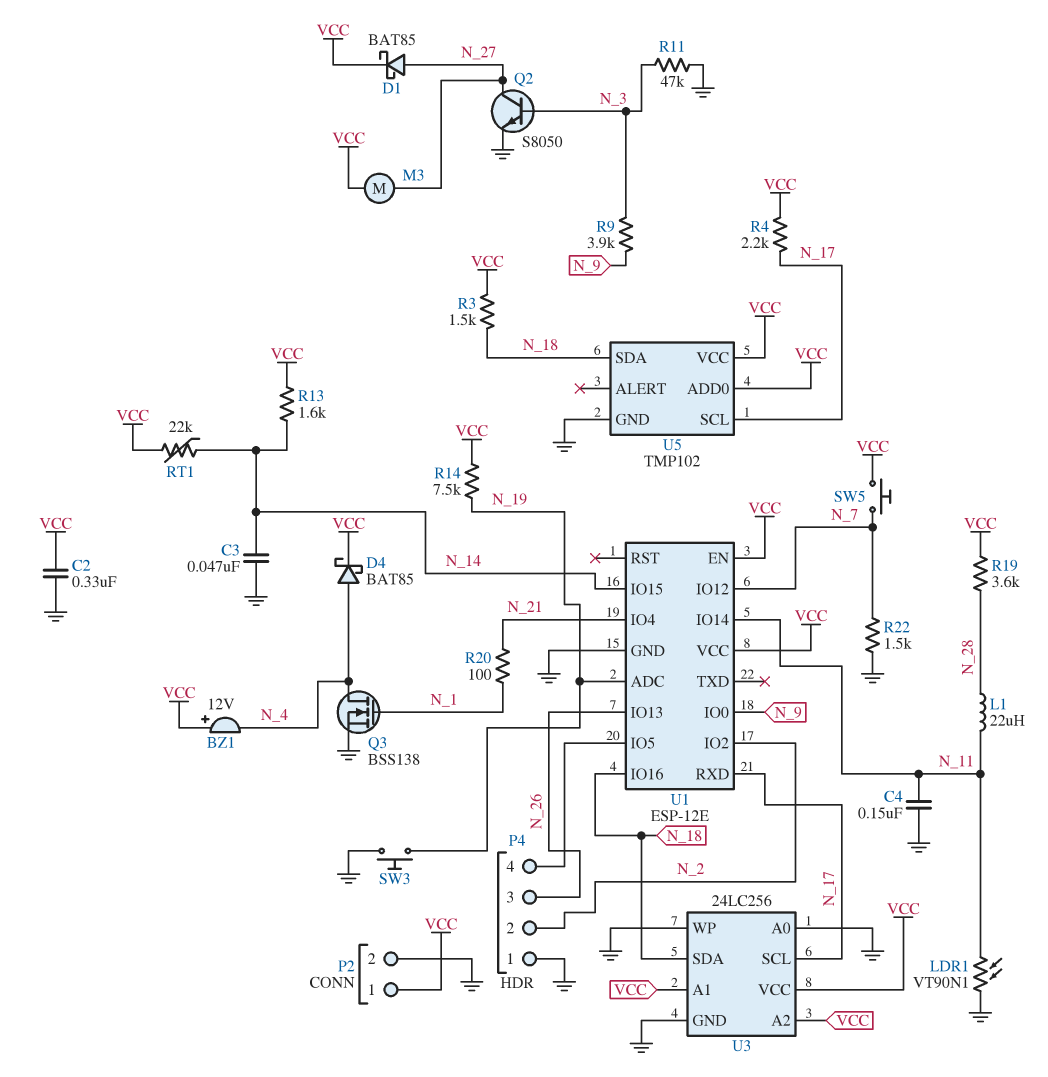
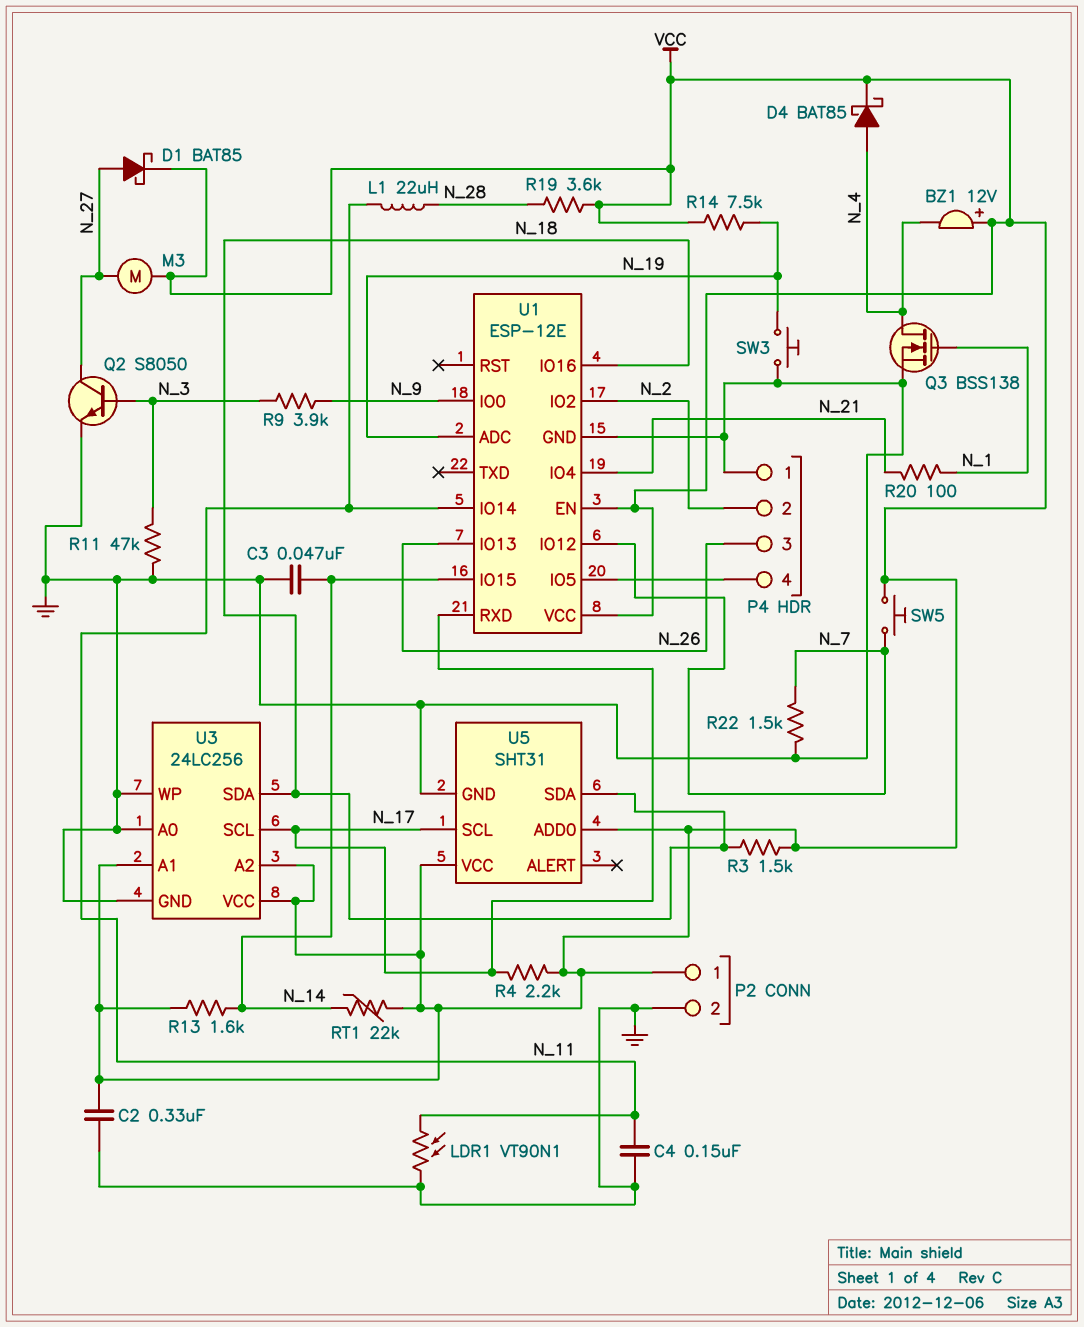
U5: TMP102 -> SHT31

